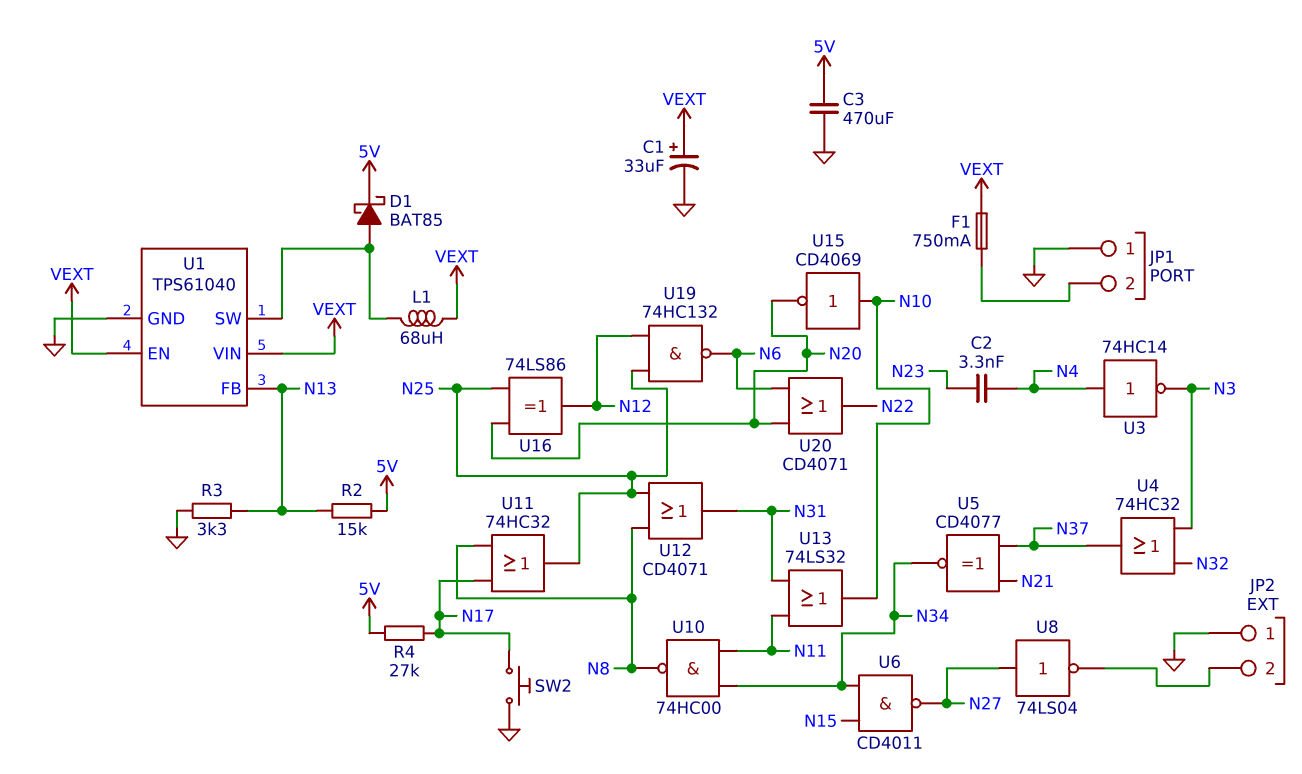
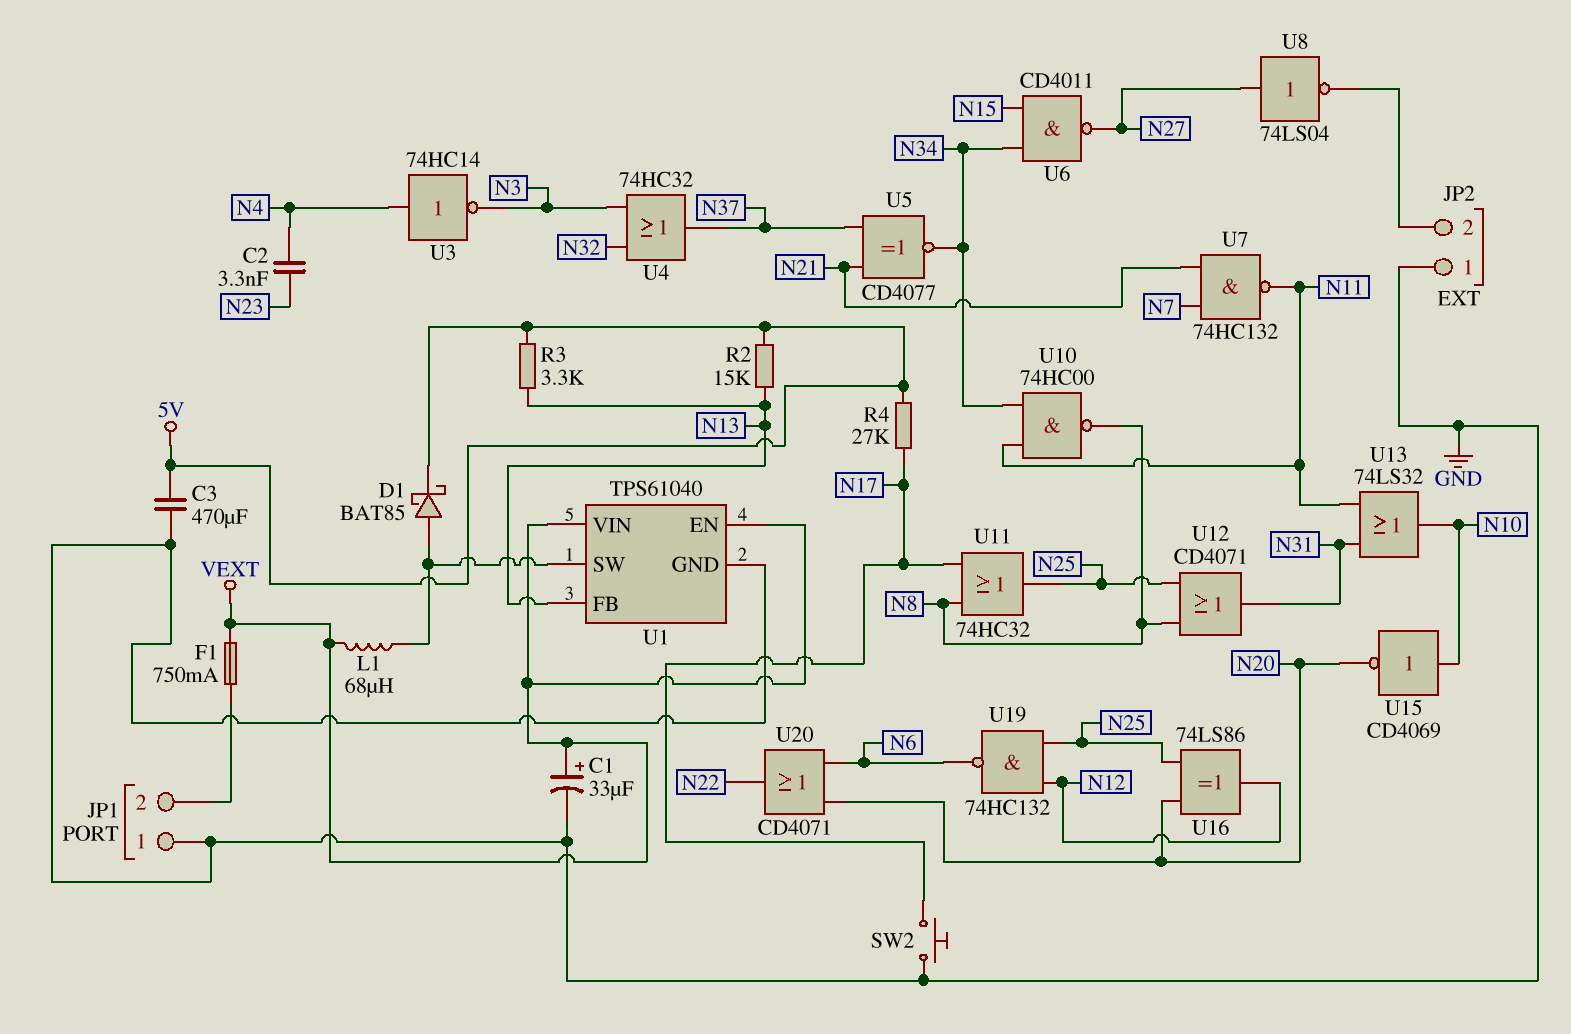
R3: 3.3k (GND, N13) -> 3.3k (5V, N13)
U7: none -> NAND 74HC132 (in N7, in N21, out N11)

